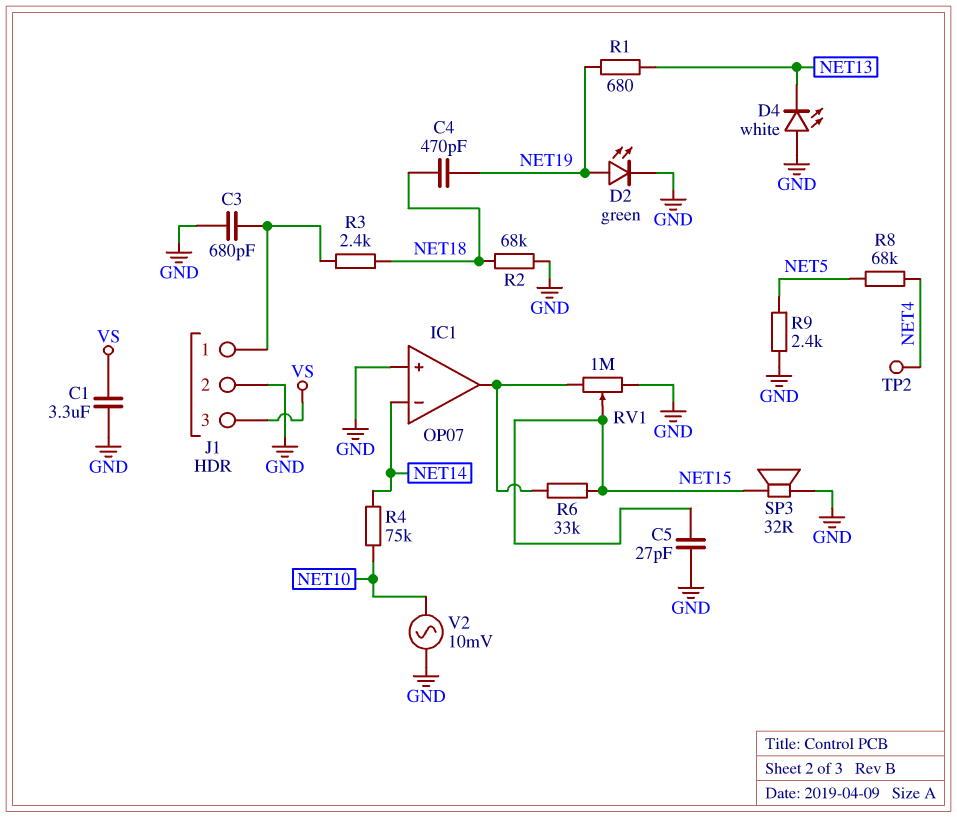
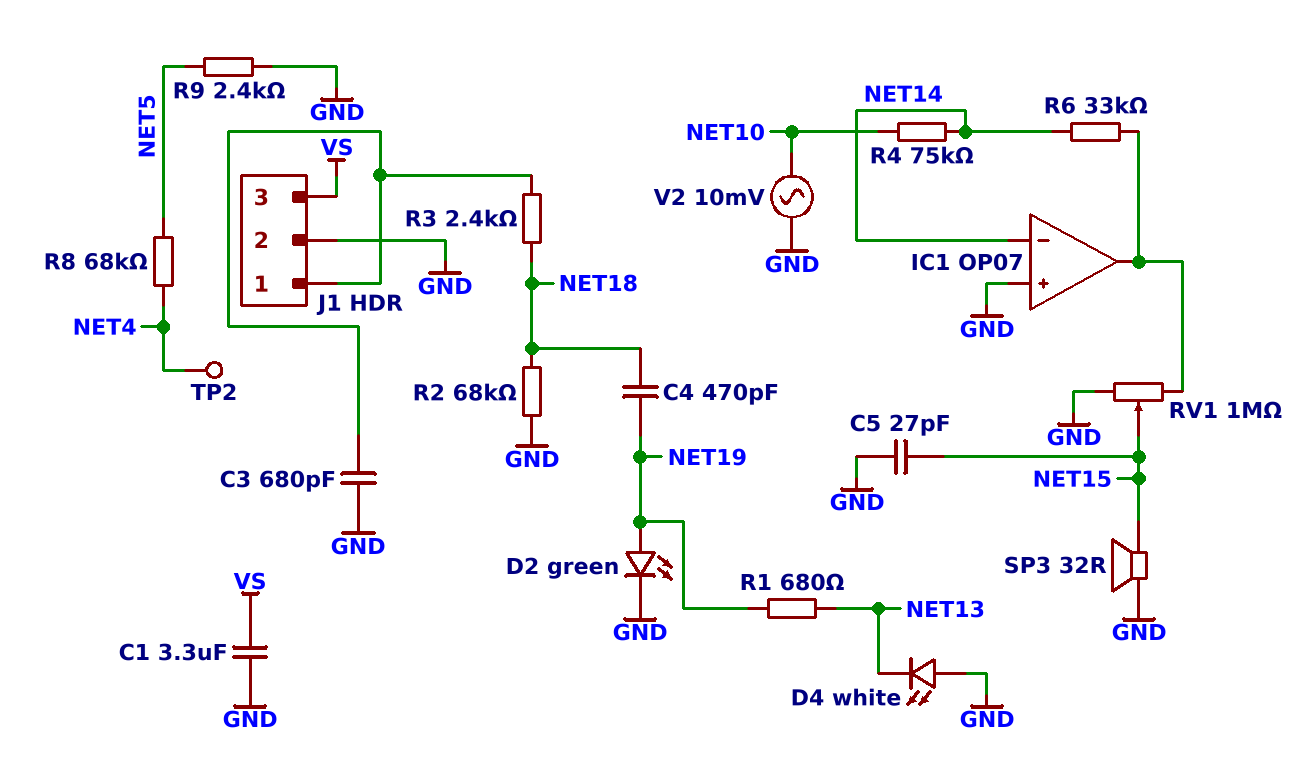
R6: 33k (IC1/out, NET15) -> 33k (IC1/out, NET14)

